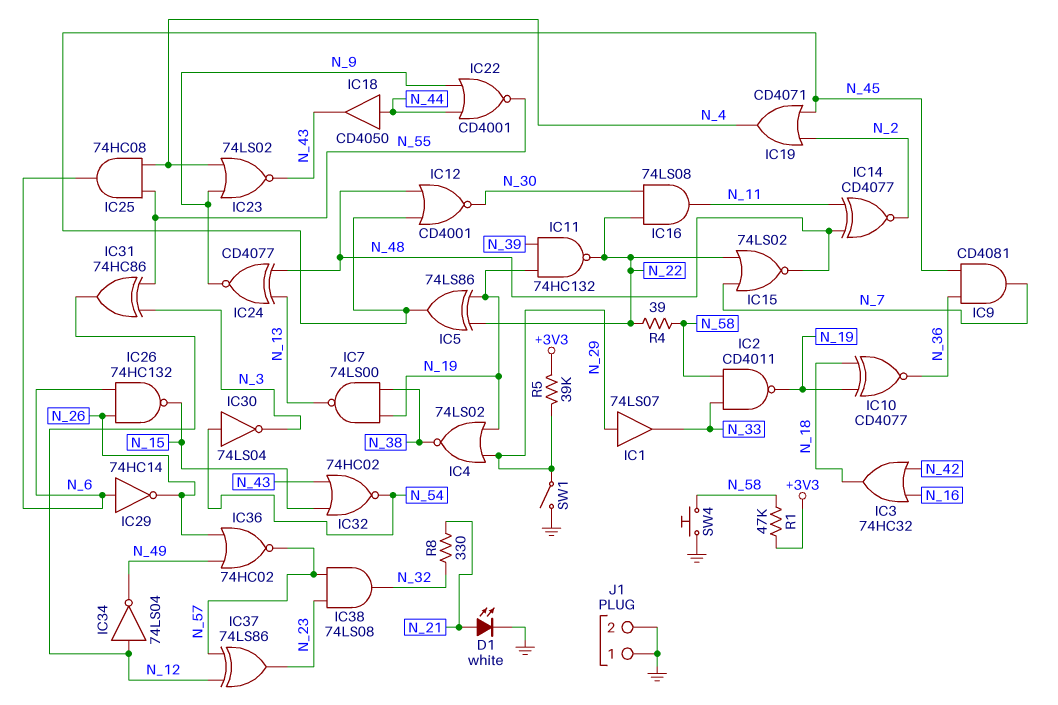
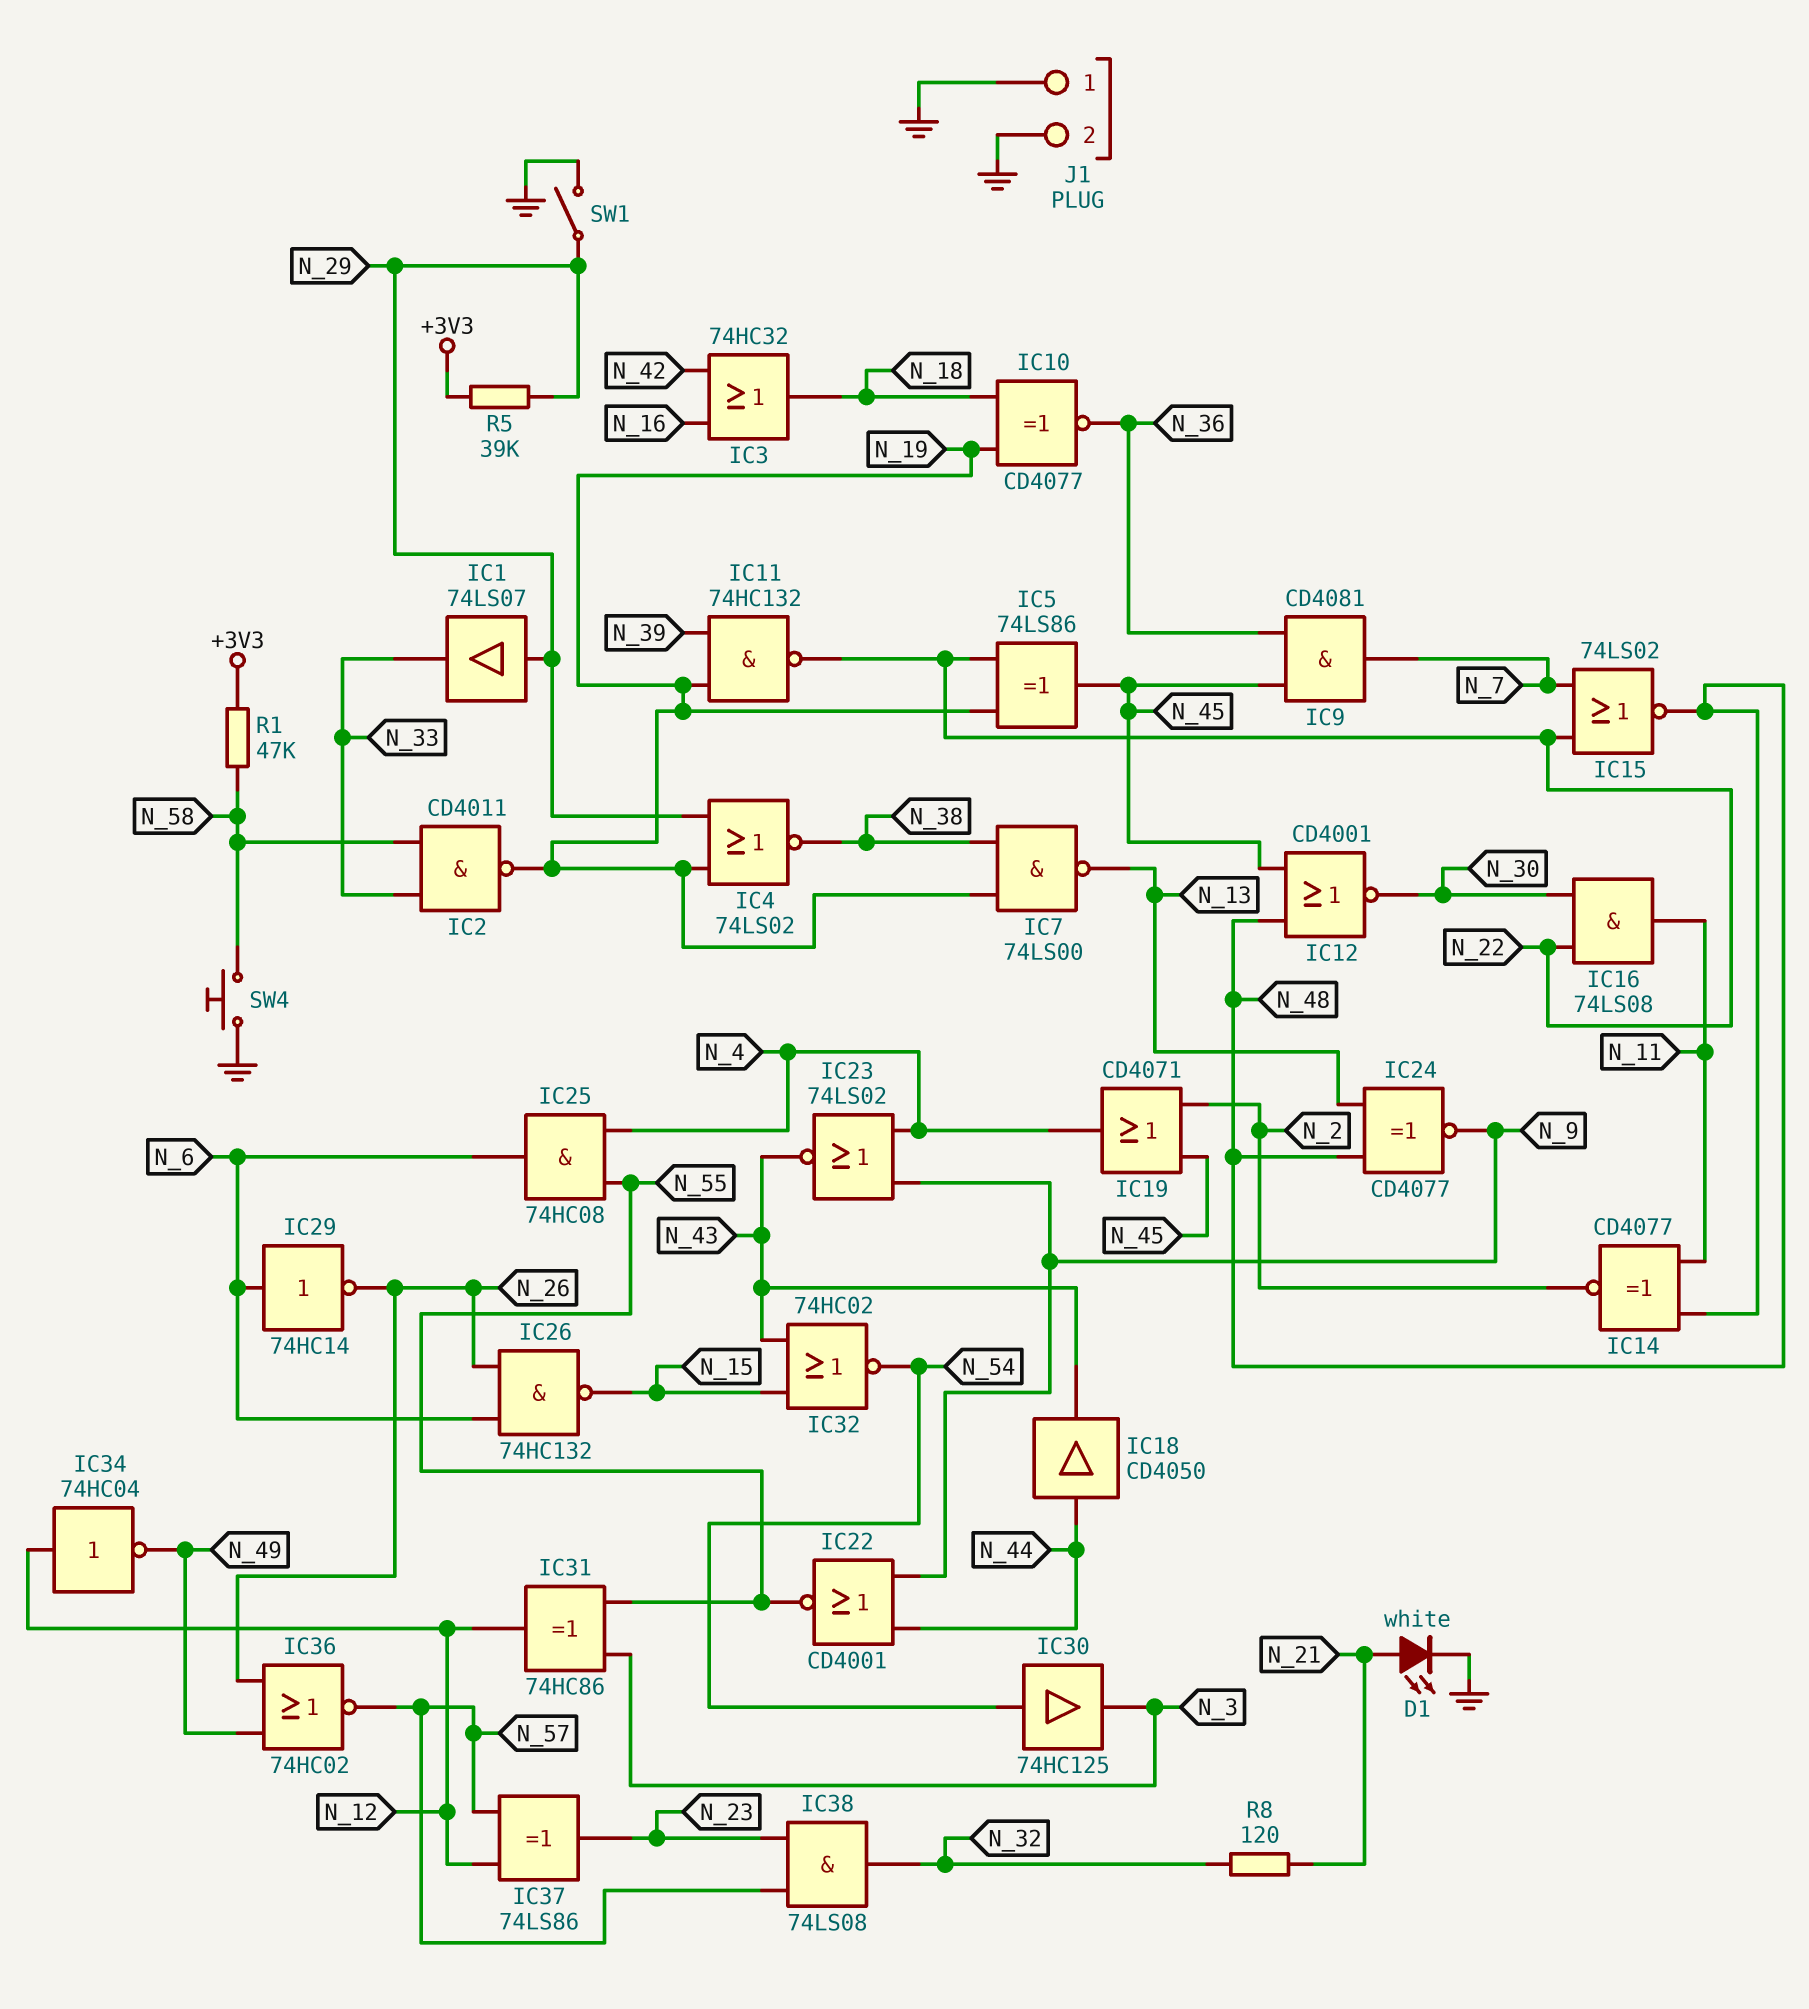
IC30: NOT 74LS04 (in N_54, out N_3) -> buffer 74HC125 (in N_54, out N_3)
IC34: NOT 74LS04 (in N_12, out N_49) -> NOT 74HC04 (in N_12, out N_49)
R4: 39 (N_22, N_58) -> none
R8: 330 (N_21, N_32) -> 120 (N_21, N_32)

